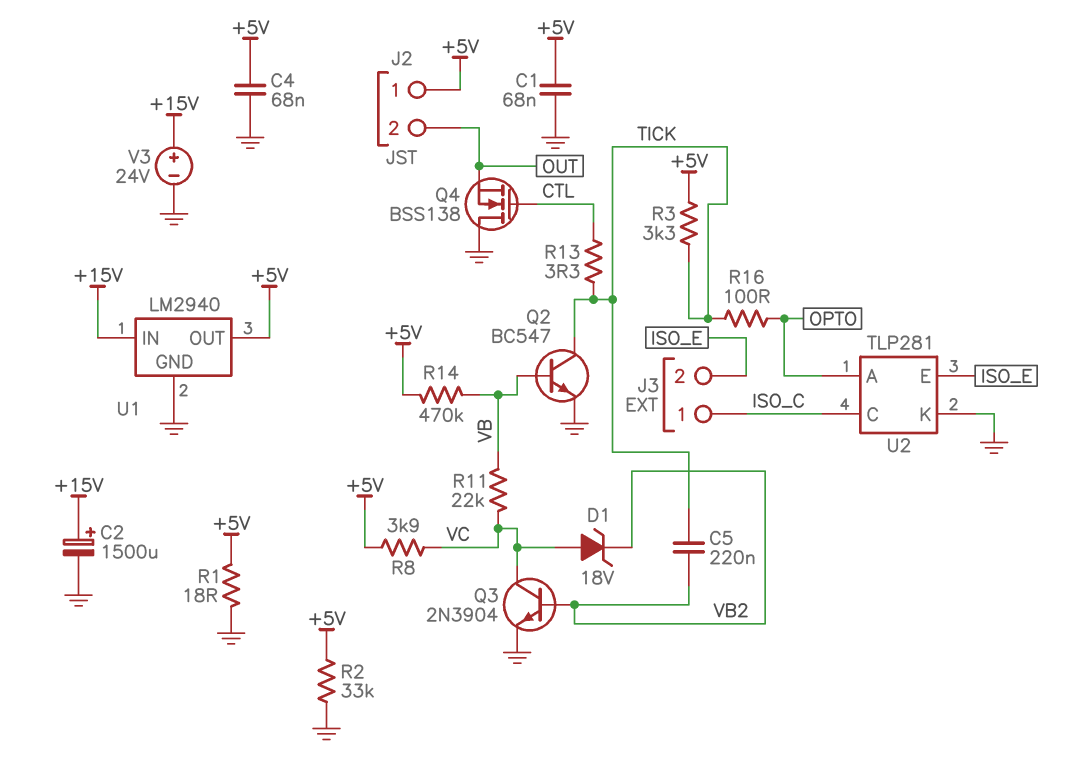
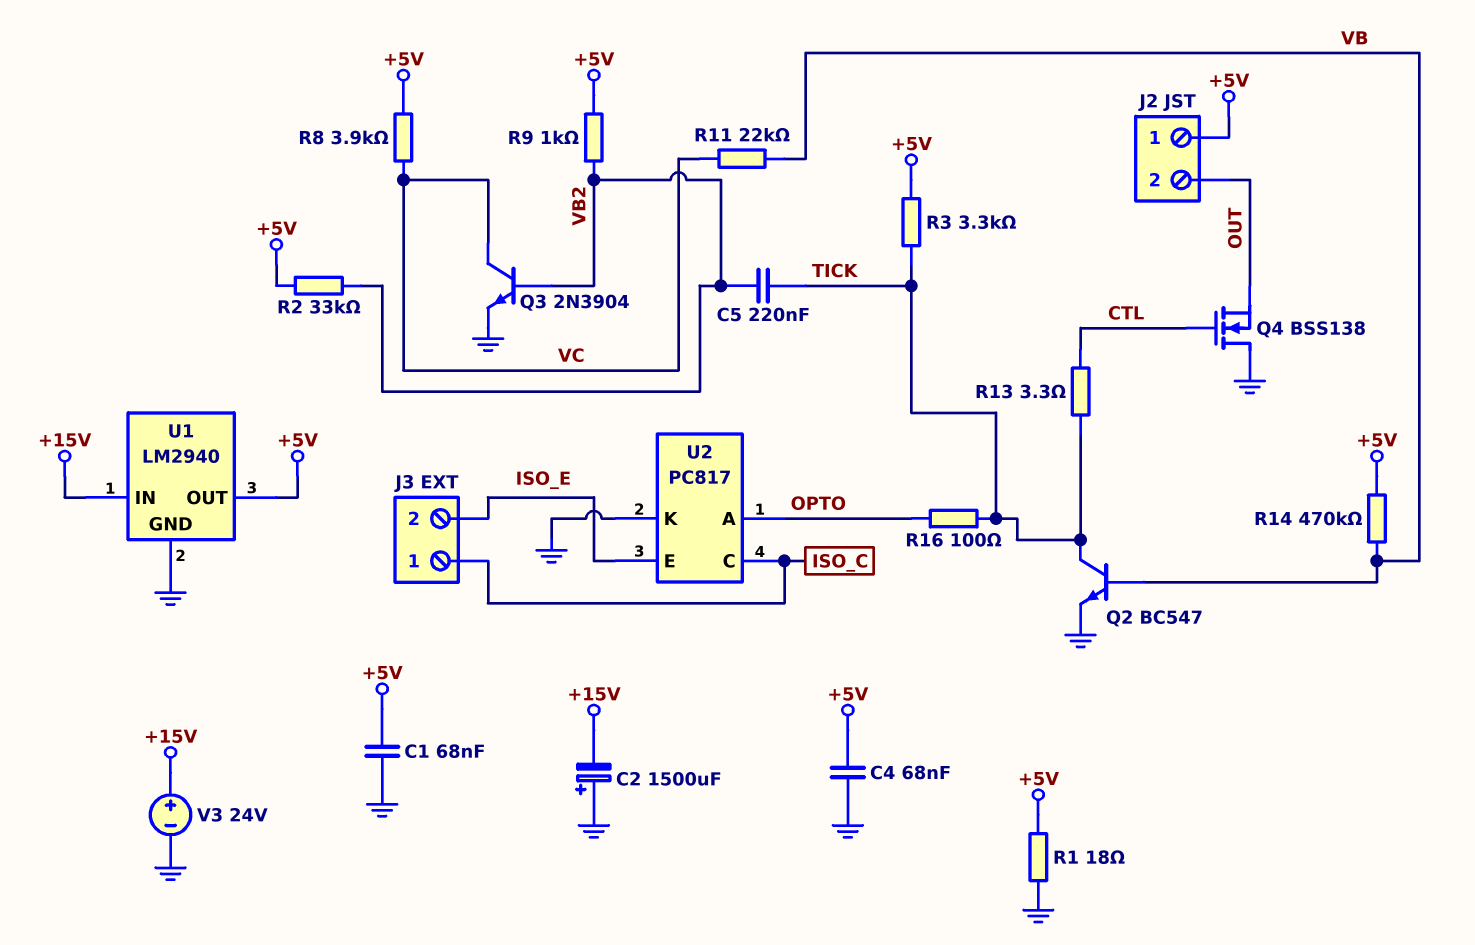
C2: 1500uF (plus +15V, minus GND) -> 1500uF (plus GND, minus +15V)
D1: zener 18V (A VC, K VB2) -> none
R2: 33k (+5V, GND) -> 33k (+5V, VB2)
R9: none -> 1k (+5V, VB2)
U2: TLP281 -> PC817

